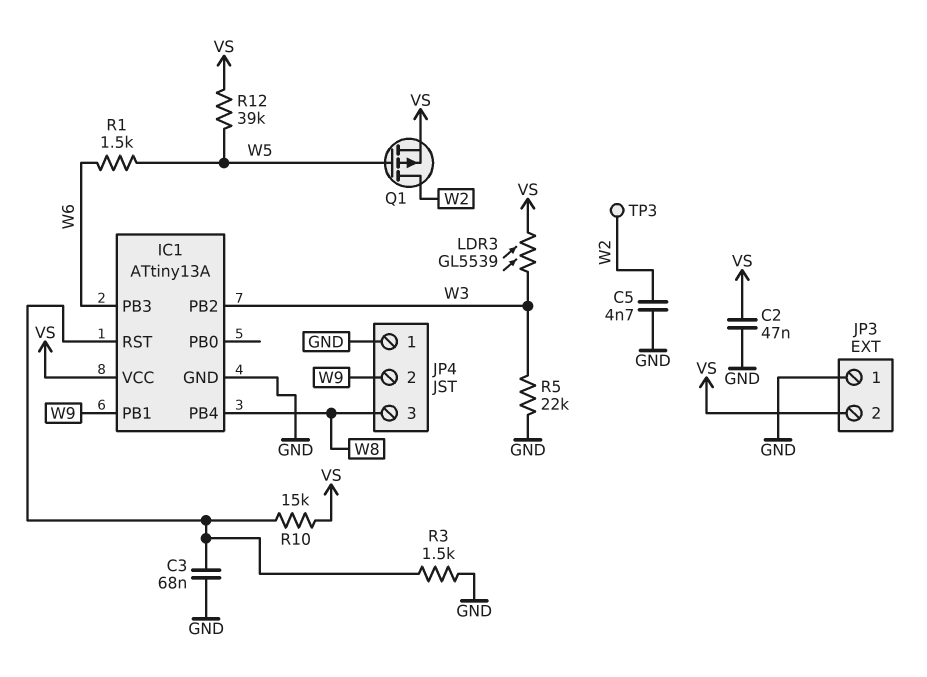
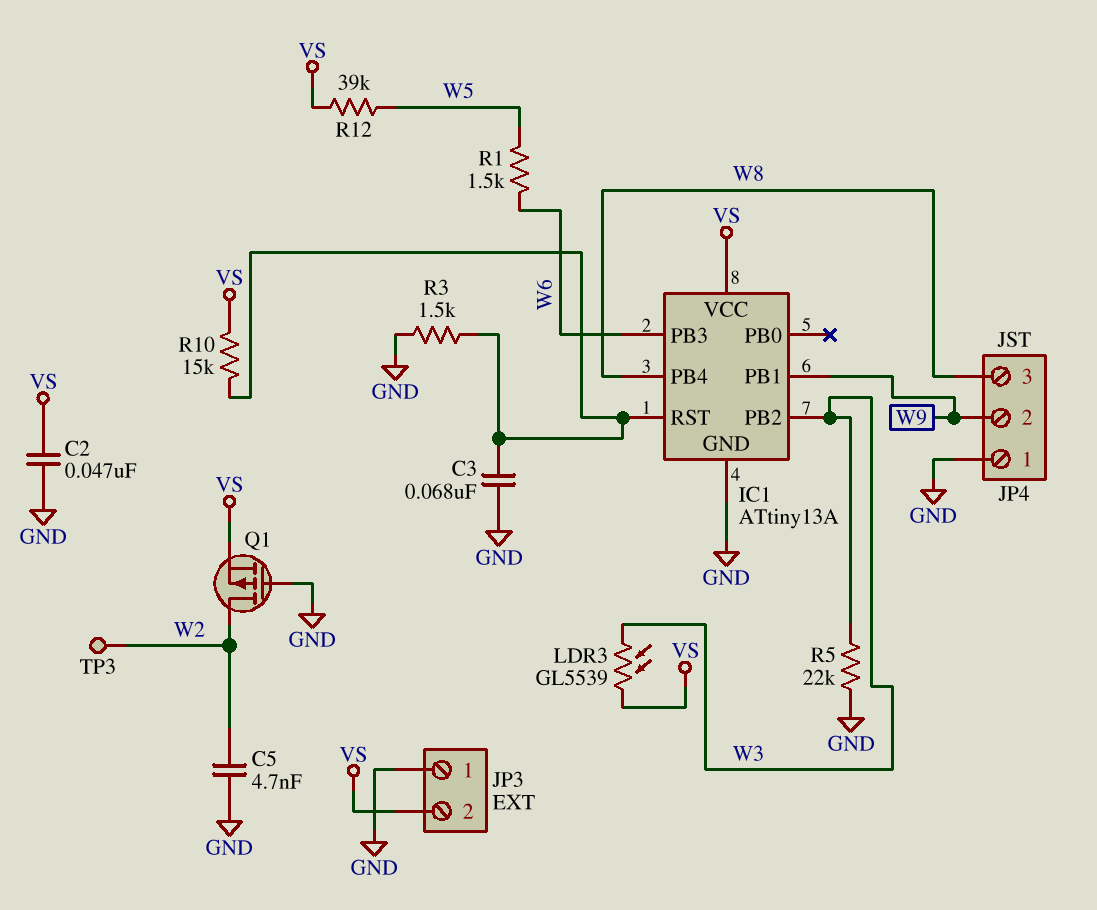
Q1: PMOS (G W5, D W2, S VS) -> PMOS (G GND, D W2, S VS)

